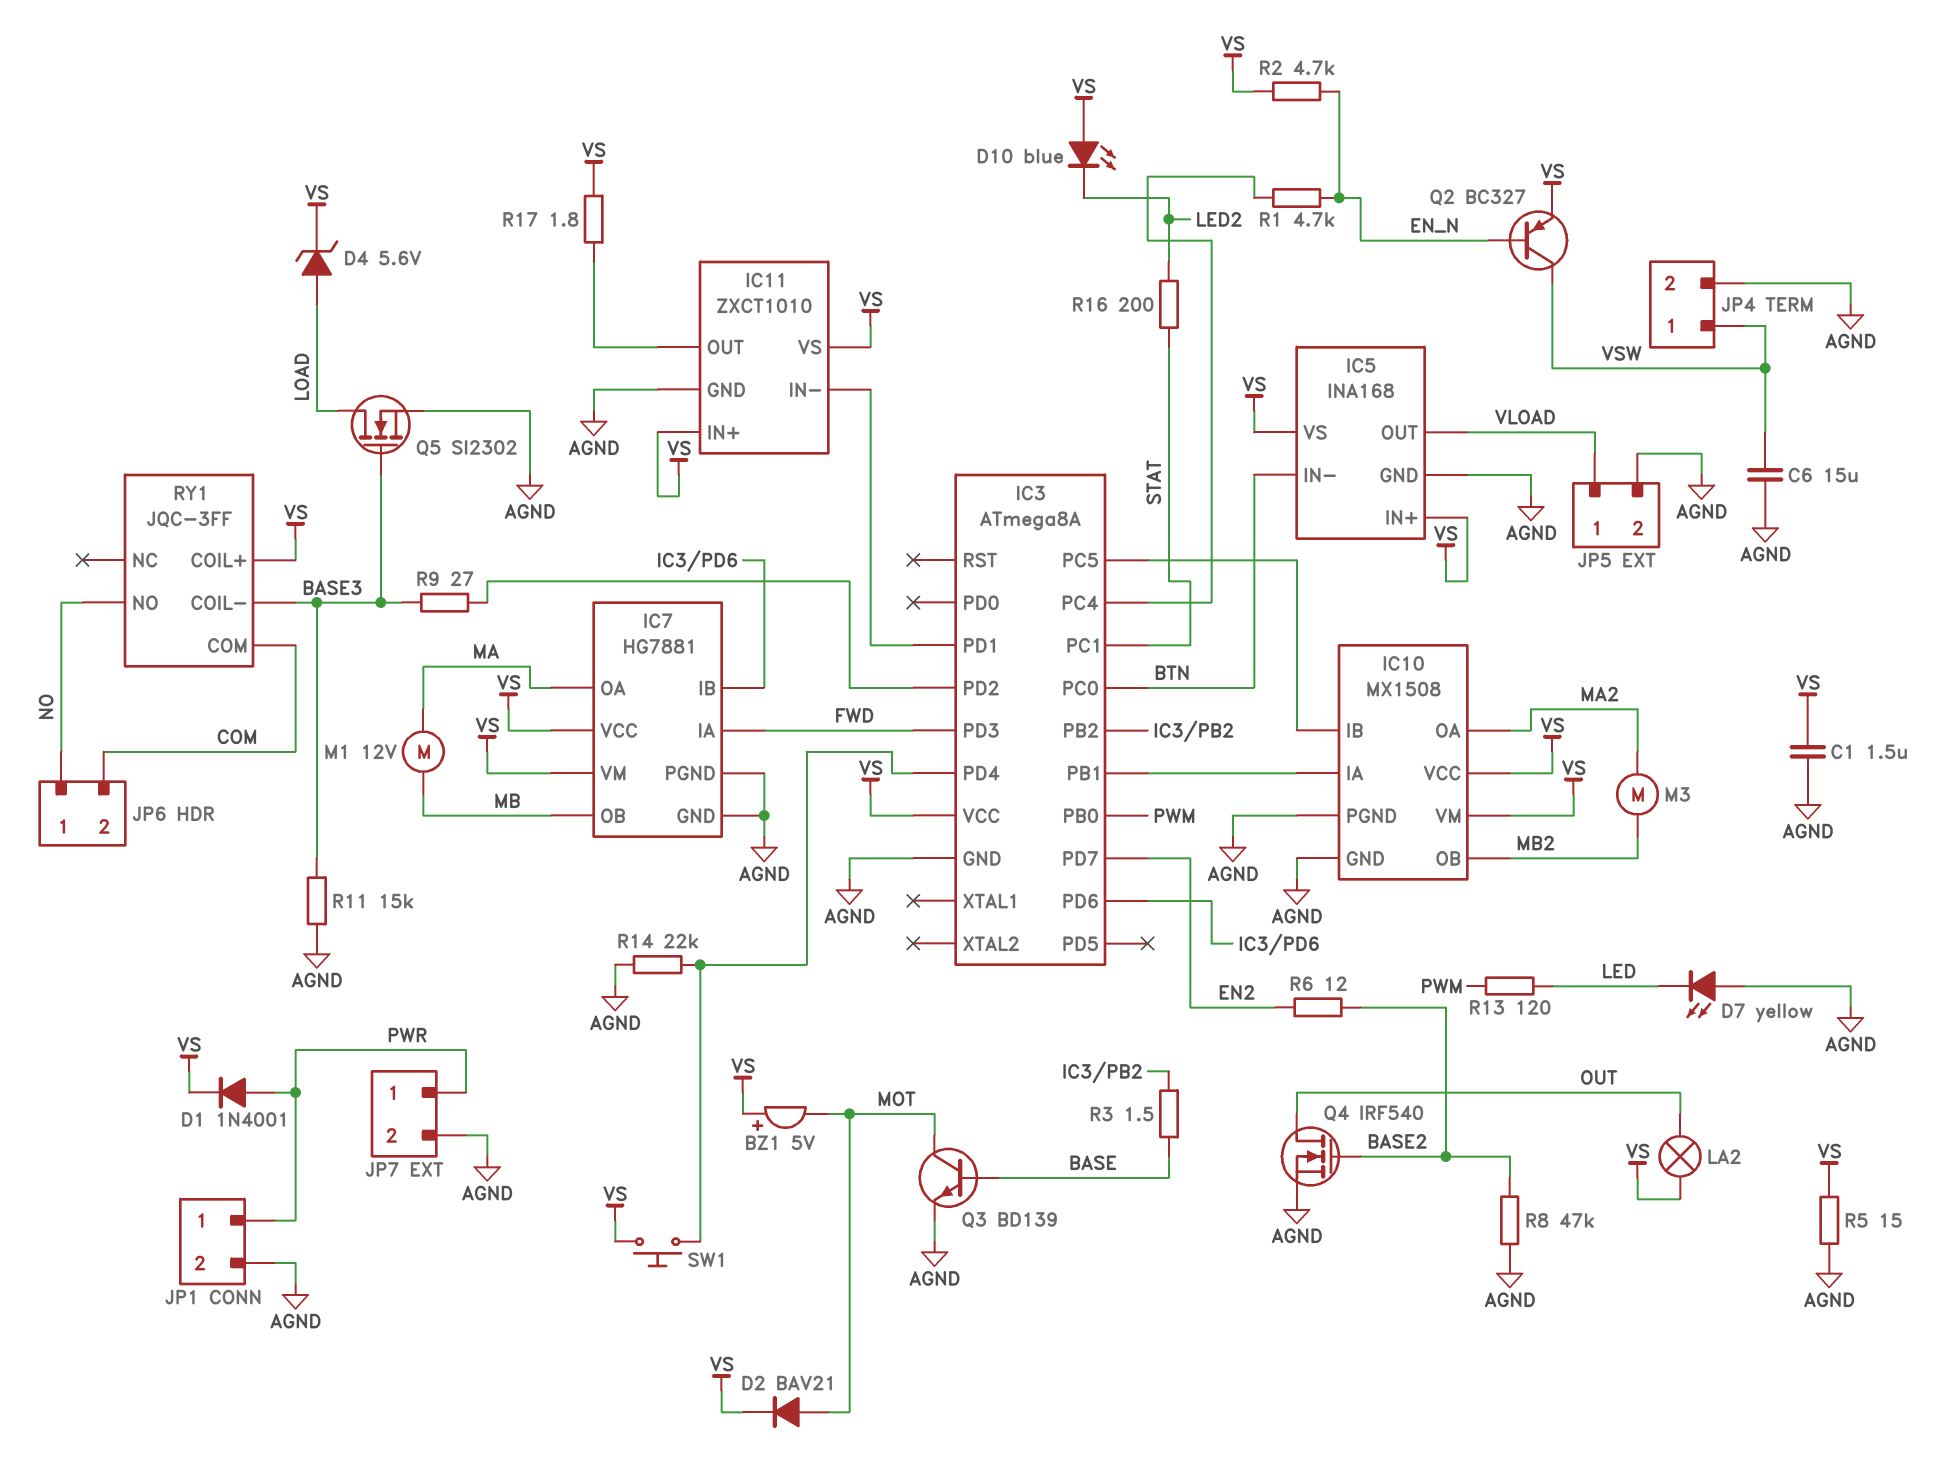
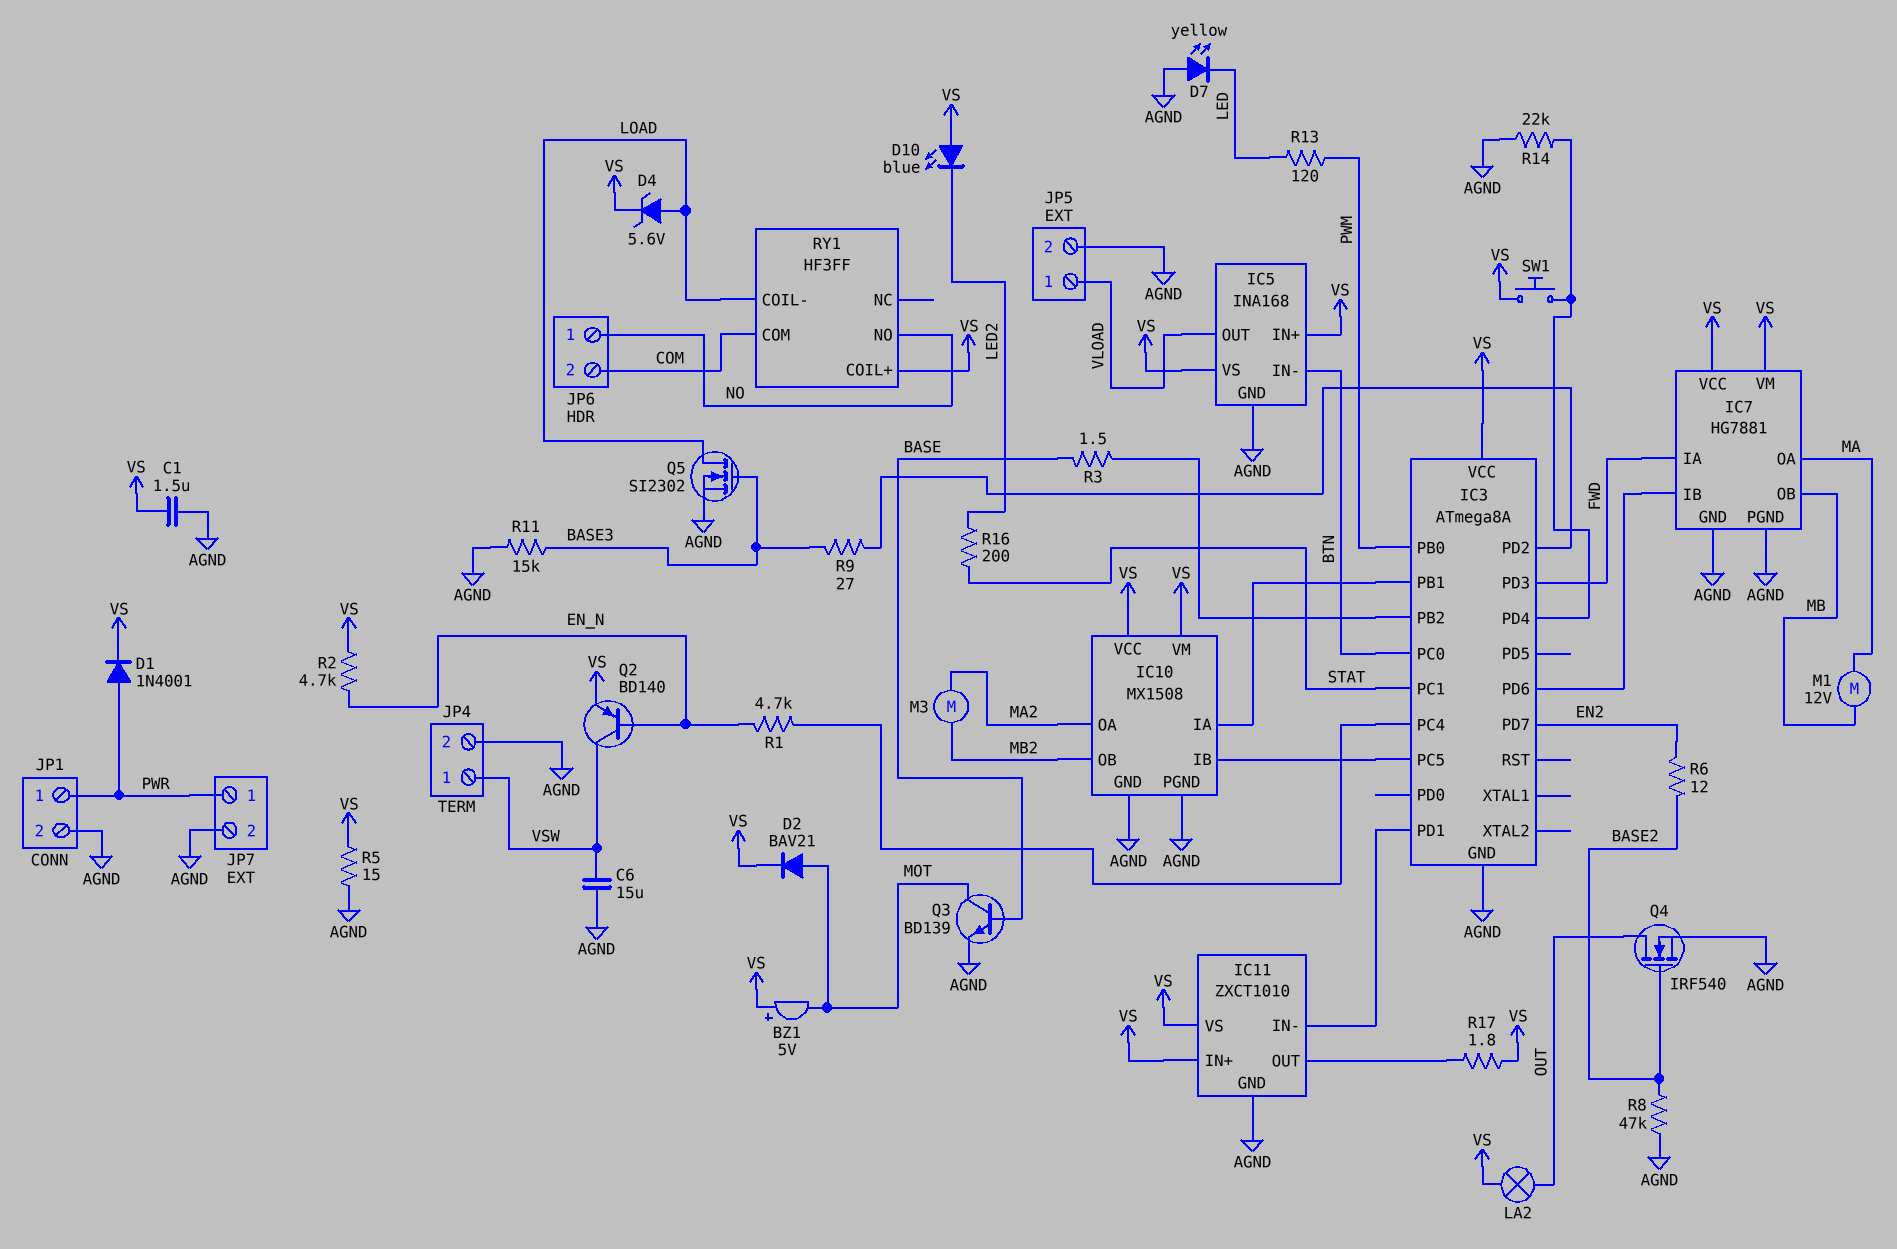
Q2: PNP BC327 (B EN_N, C VSW, E VS) -> PNP BD140 (B EN_N, C VSW, E VS)
RY1: JQC-3FF -> HF3FF
RY1 pin COIL-: BASE3 -> LOAD

